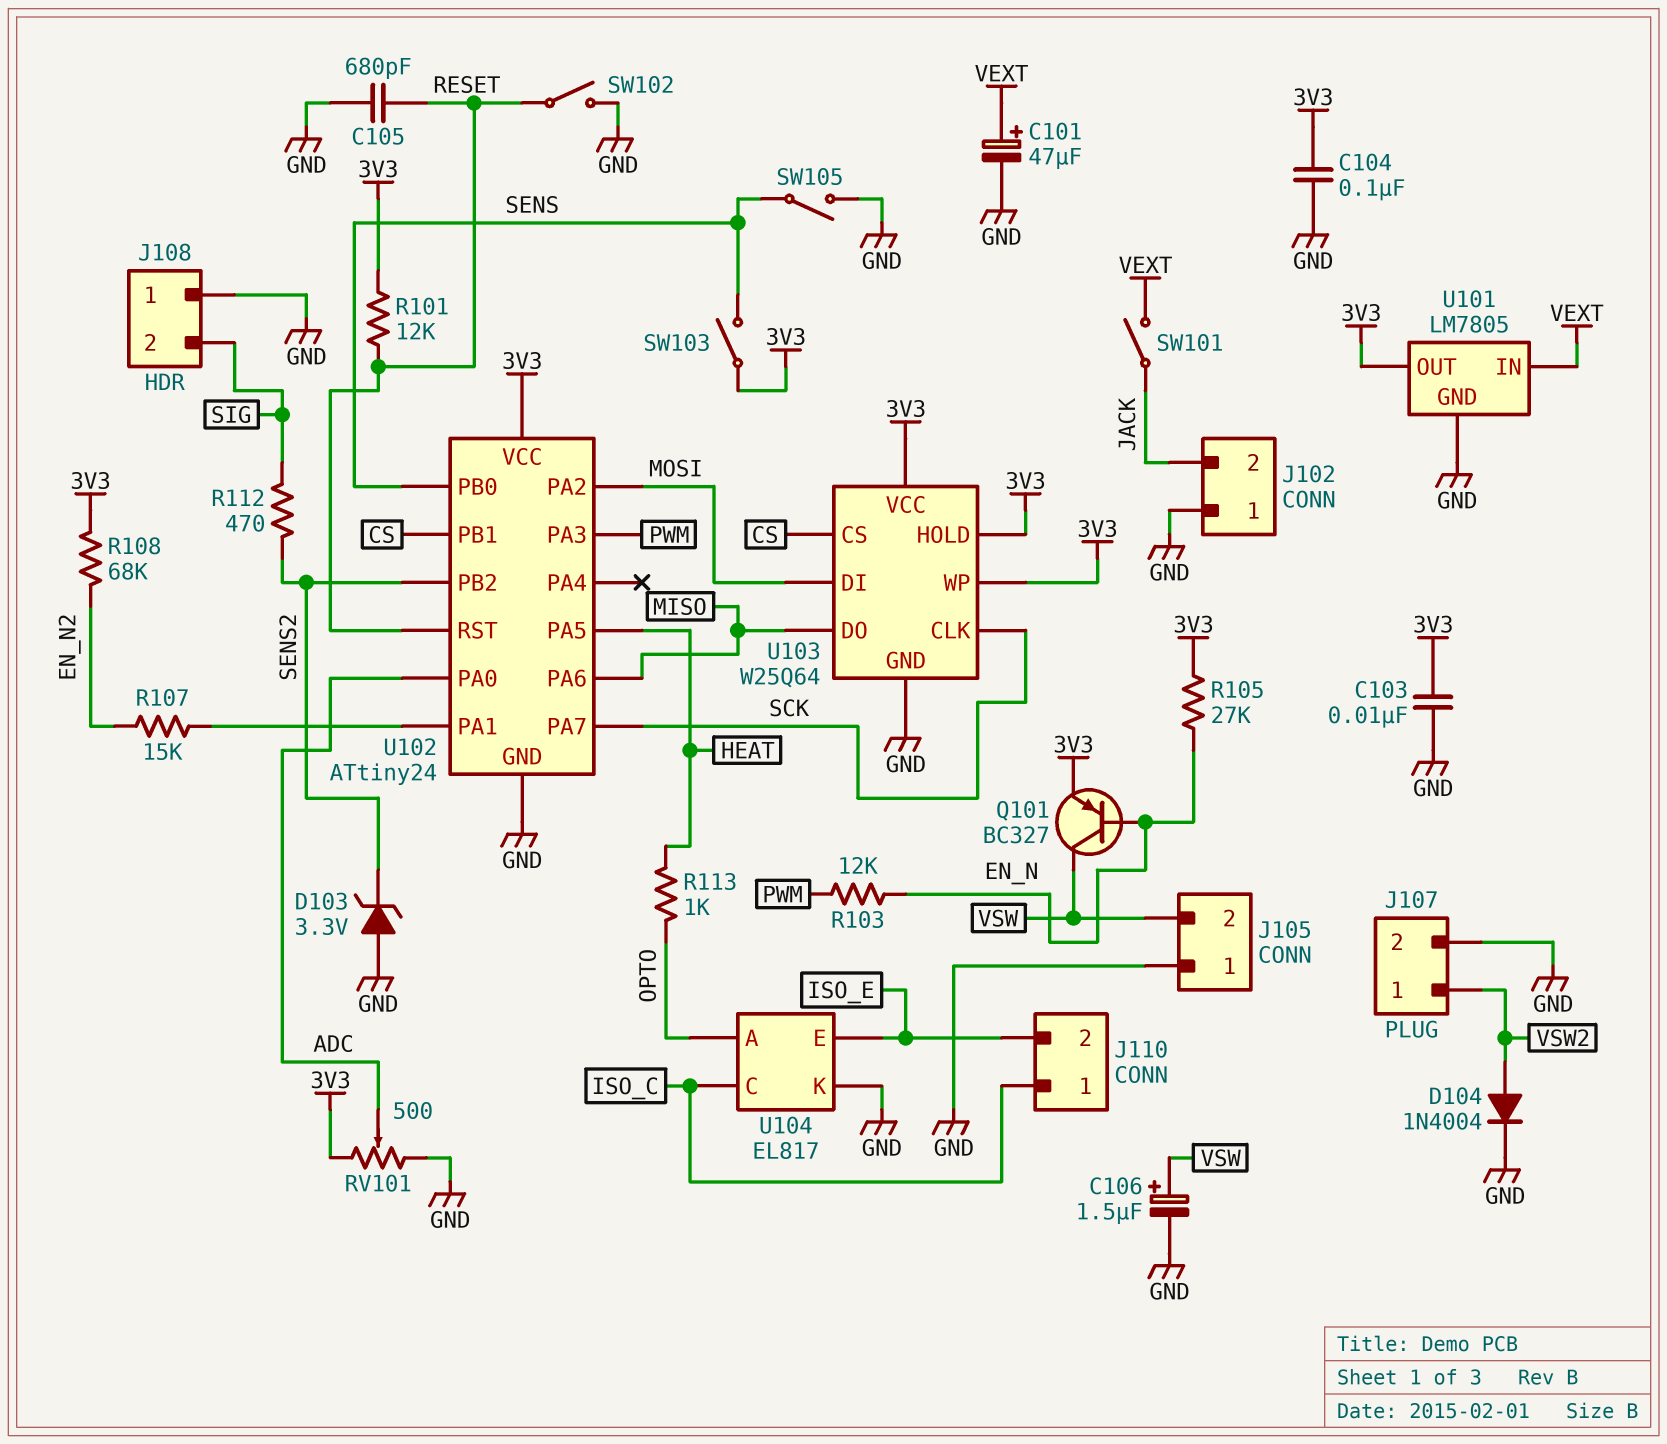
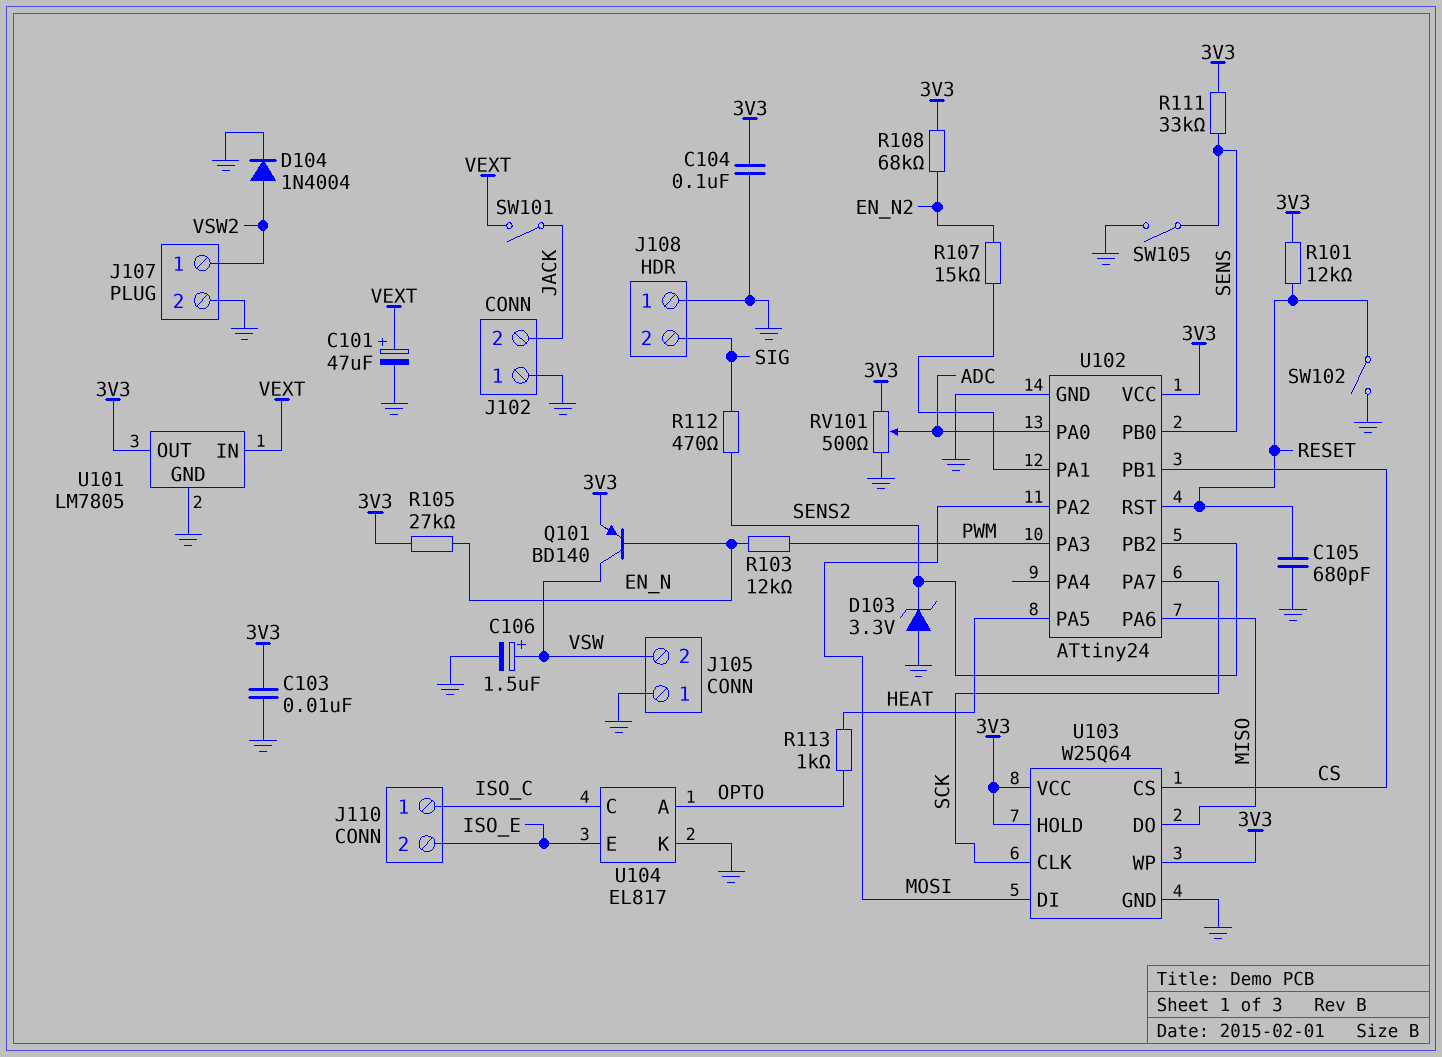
Q101: PNP BC327 (B EN_N, C VSW, E 3V3) -> PNP BD140 (B EN_N, C VSW, E 3V3)
R111: none -> 33k (3V3, SENS)
SW103: switch (3V3, SENS) -> none

